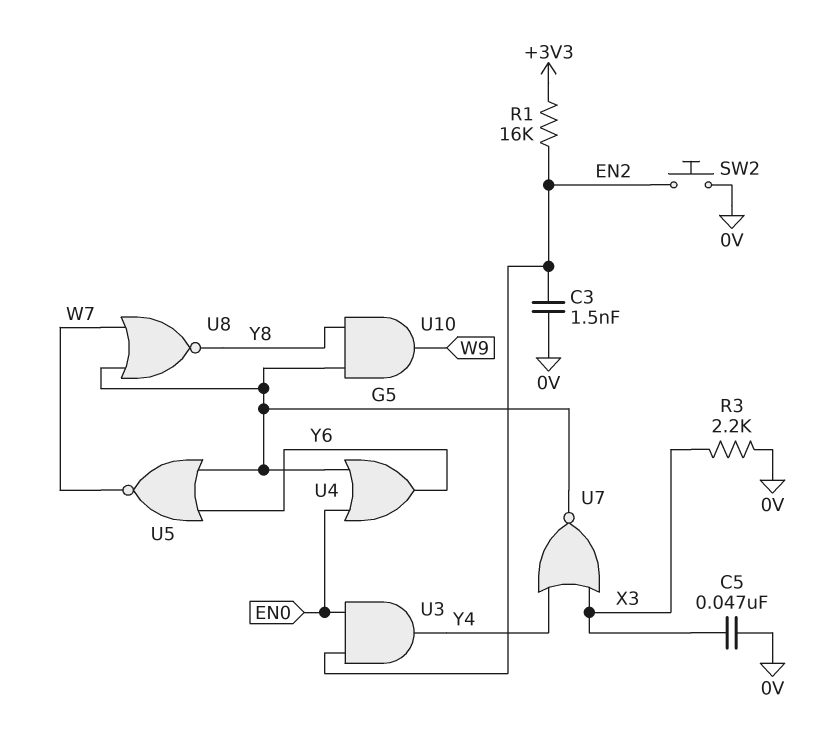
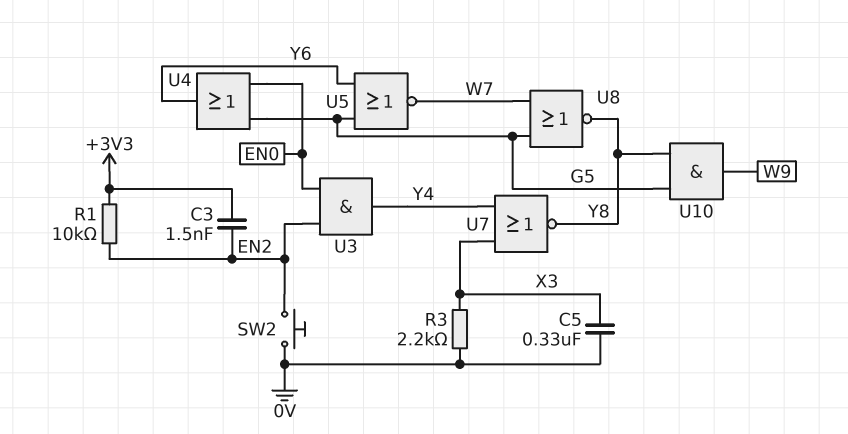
C3: 1.5nF (0V, EN2) -> 1.5nF (+3V3, EN2)
C5: 47nF (0V, X3) -> 330nF (0V, X3)
R1: 16k (+3V3, EN2) -> 10k (+3V3, EN2)
U7: NOR (in X3, in Y4, out G5) -> NOR (in X3, in Y4, out Y8)

